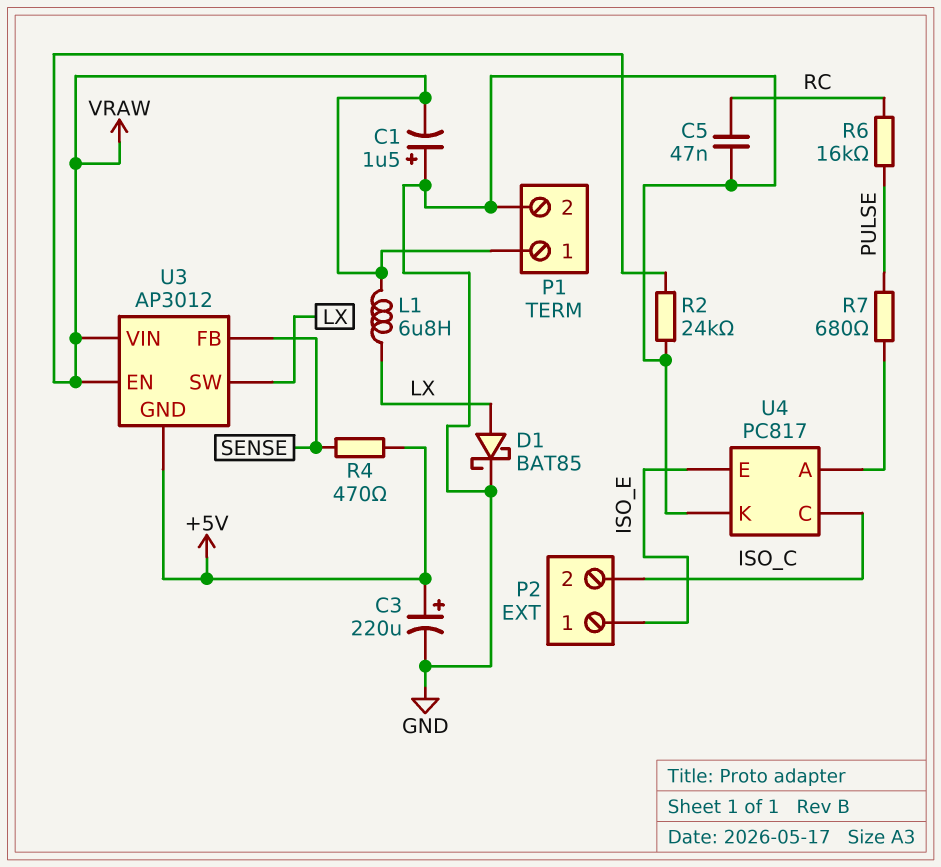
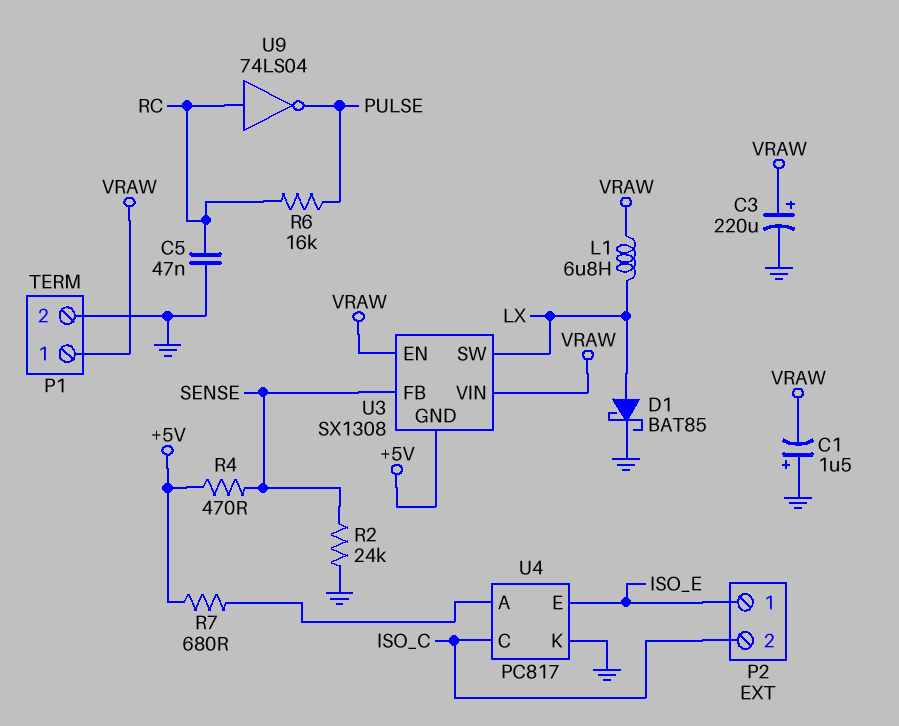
C3: 220uF (plus +5V, minus GND) -> 220uF (plus VRAW, minus GND)
R2: 24k (GND, VRAW) -> 24k (GND, SENSE)
R7: 680 (PULSE, U4/A) -> 680 (+5V, U4/A)
U3: AP3012 -> SX1308
U9: none -> NOT 74LS04 (in RC, out PULSE)

